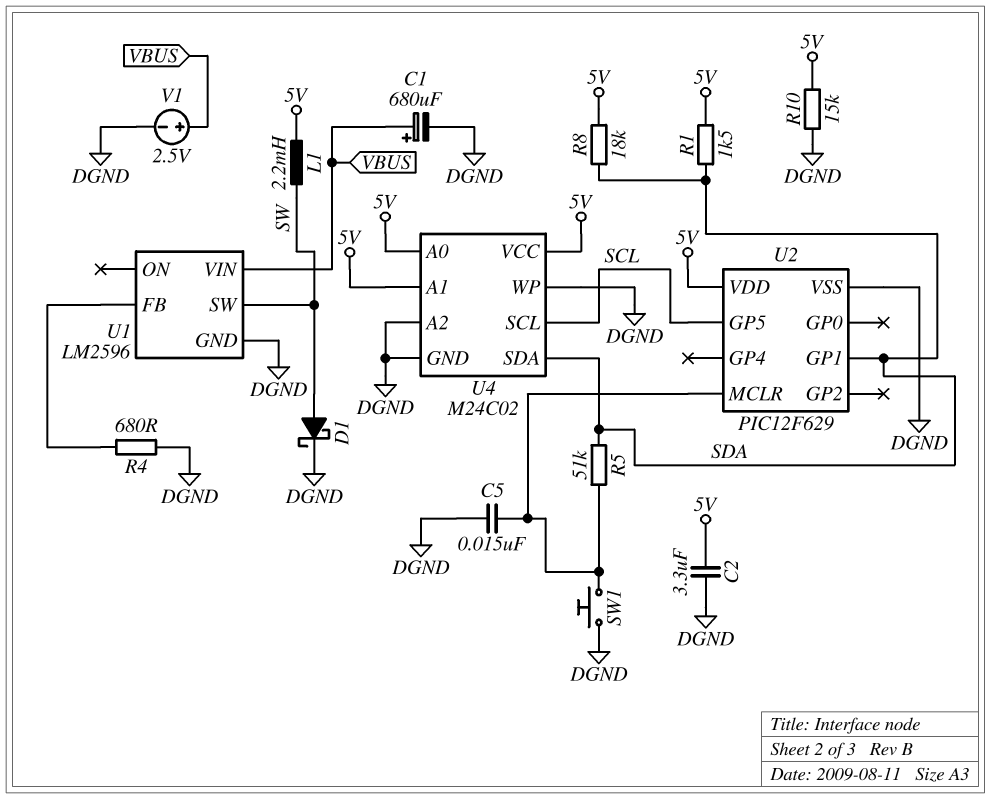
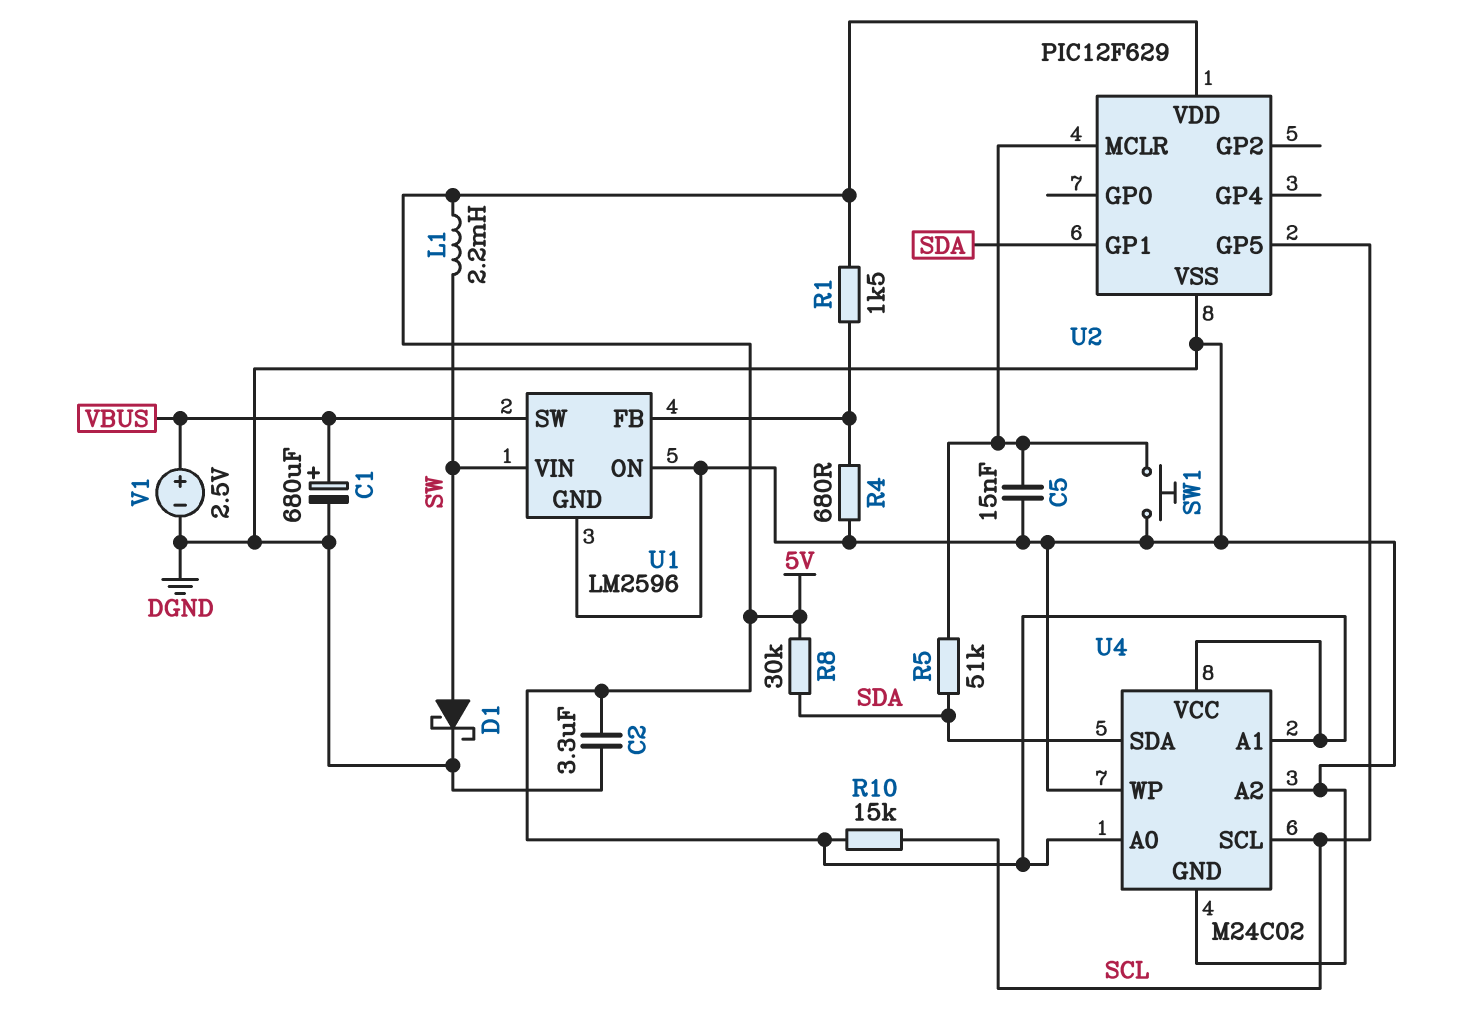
R1: 1.5k (5V, SDA) -> 1.5k (5V, U1/FB)
R8: 18k (5V, SDA) -> 30k (5V, SDA)
R10: 15k (5V, DGND) -> 15k (5V, SCL)
U1 pin ON: none -> DGND
U1 pin SW: SW -> VBUS
U1 pin VIN: VBUS -> SW

